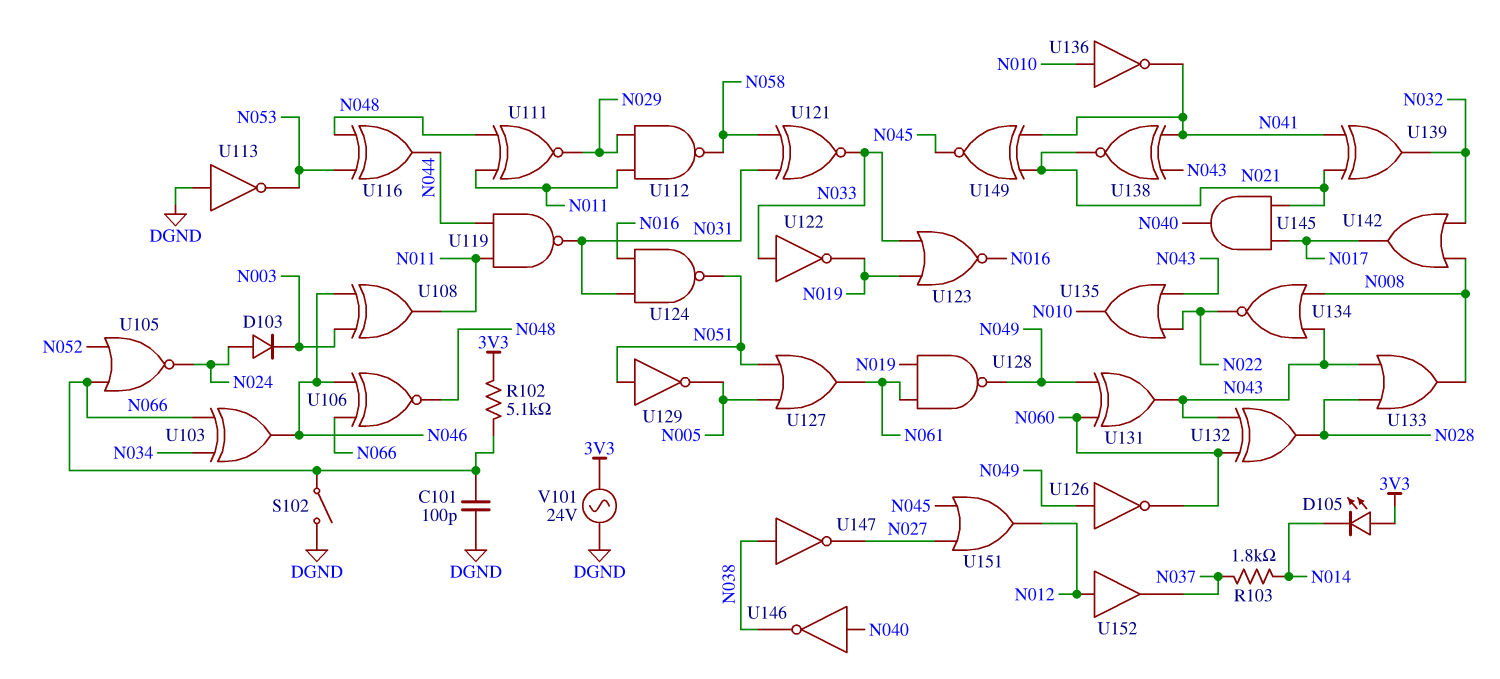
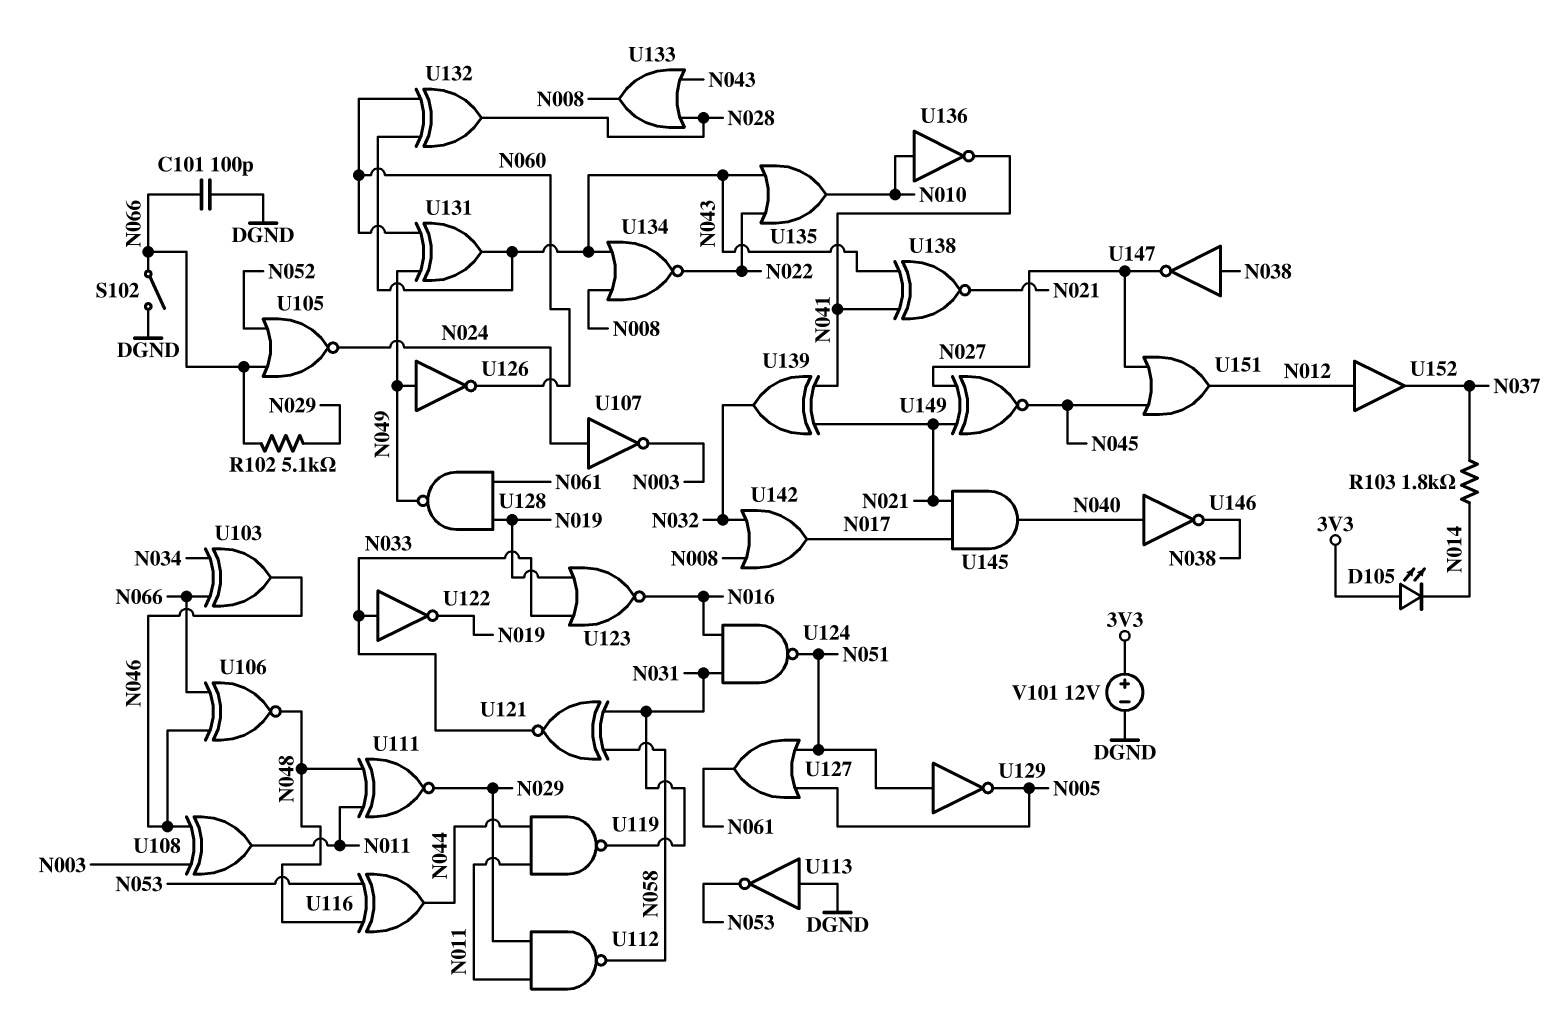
D103: diode (A N024, K N003) -> none
R102: 5.1k (3V3, N066) -> 5.1k (N029, N066)
U107: none -> NOT (in N024, out N003)
U149: XNOR (in N021, in N041, out N045) -> XNOR (in N021, in N027, out N045)
V101: AC 24V (3V3, DGND) -> 12V (plus 3V3, minus DGND)

